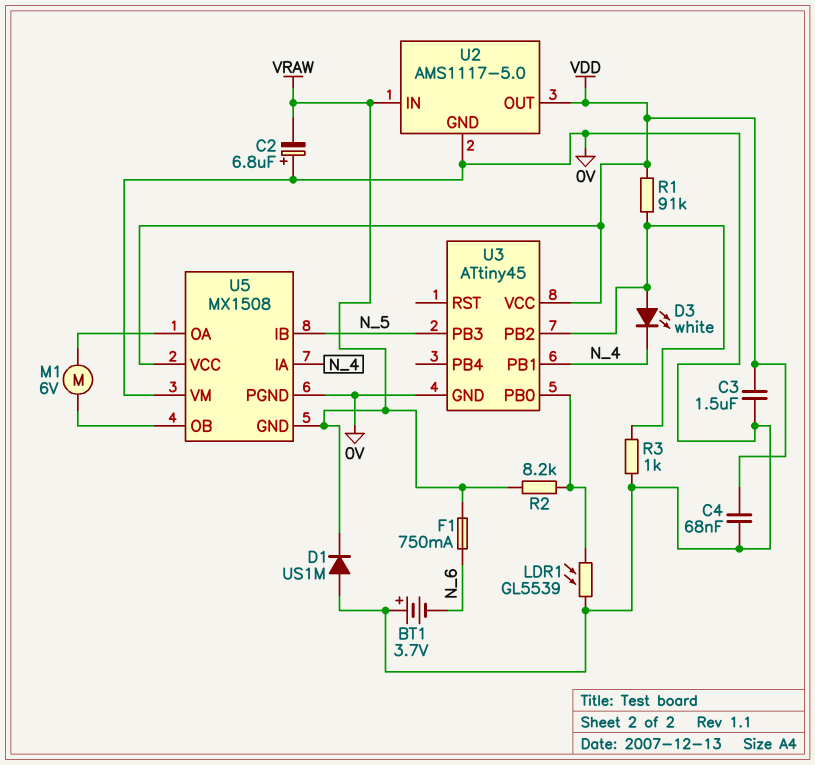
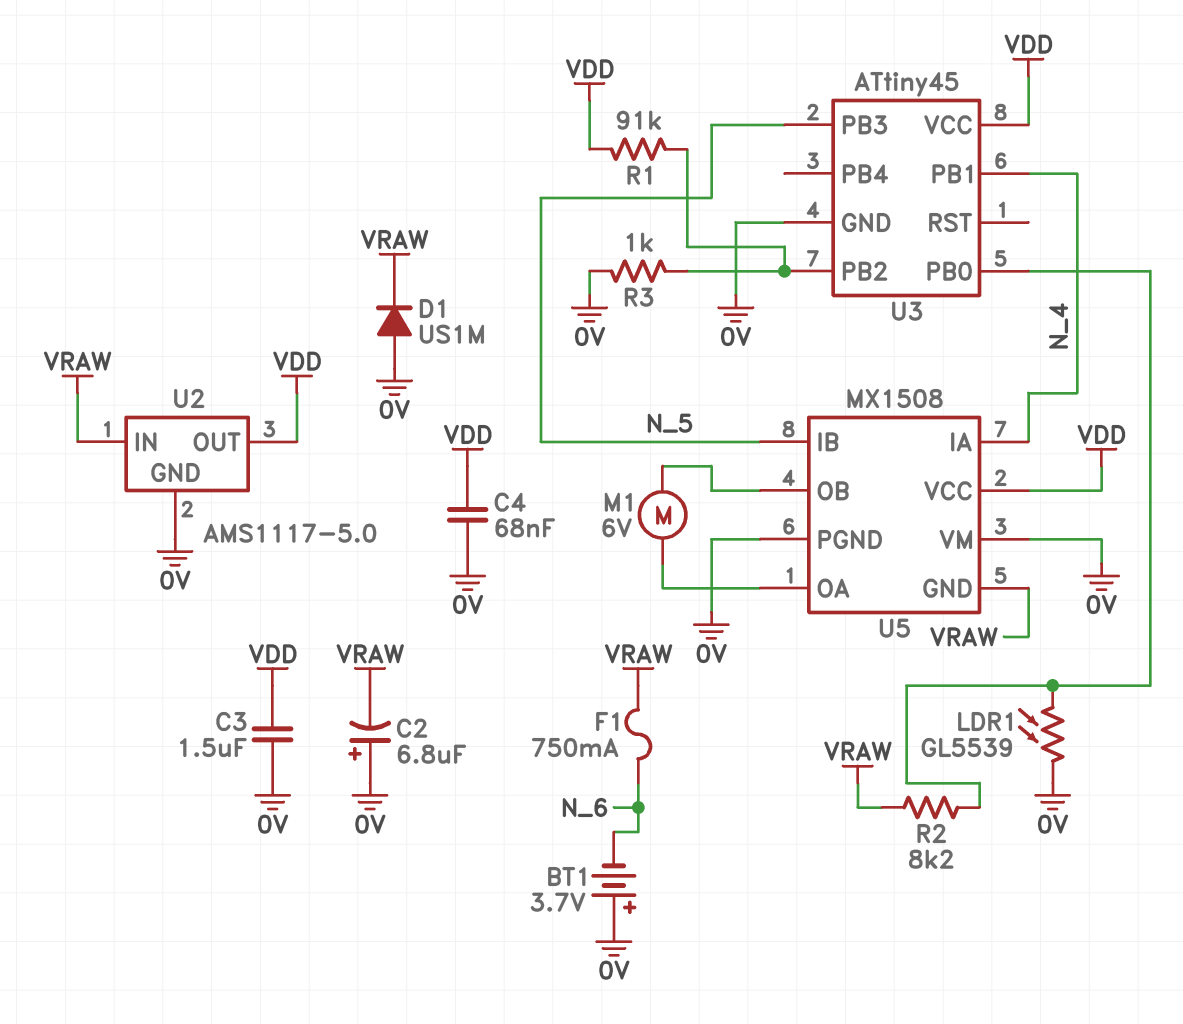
D3: LED white (A U3/PB2, K N_4) -> none

